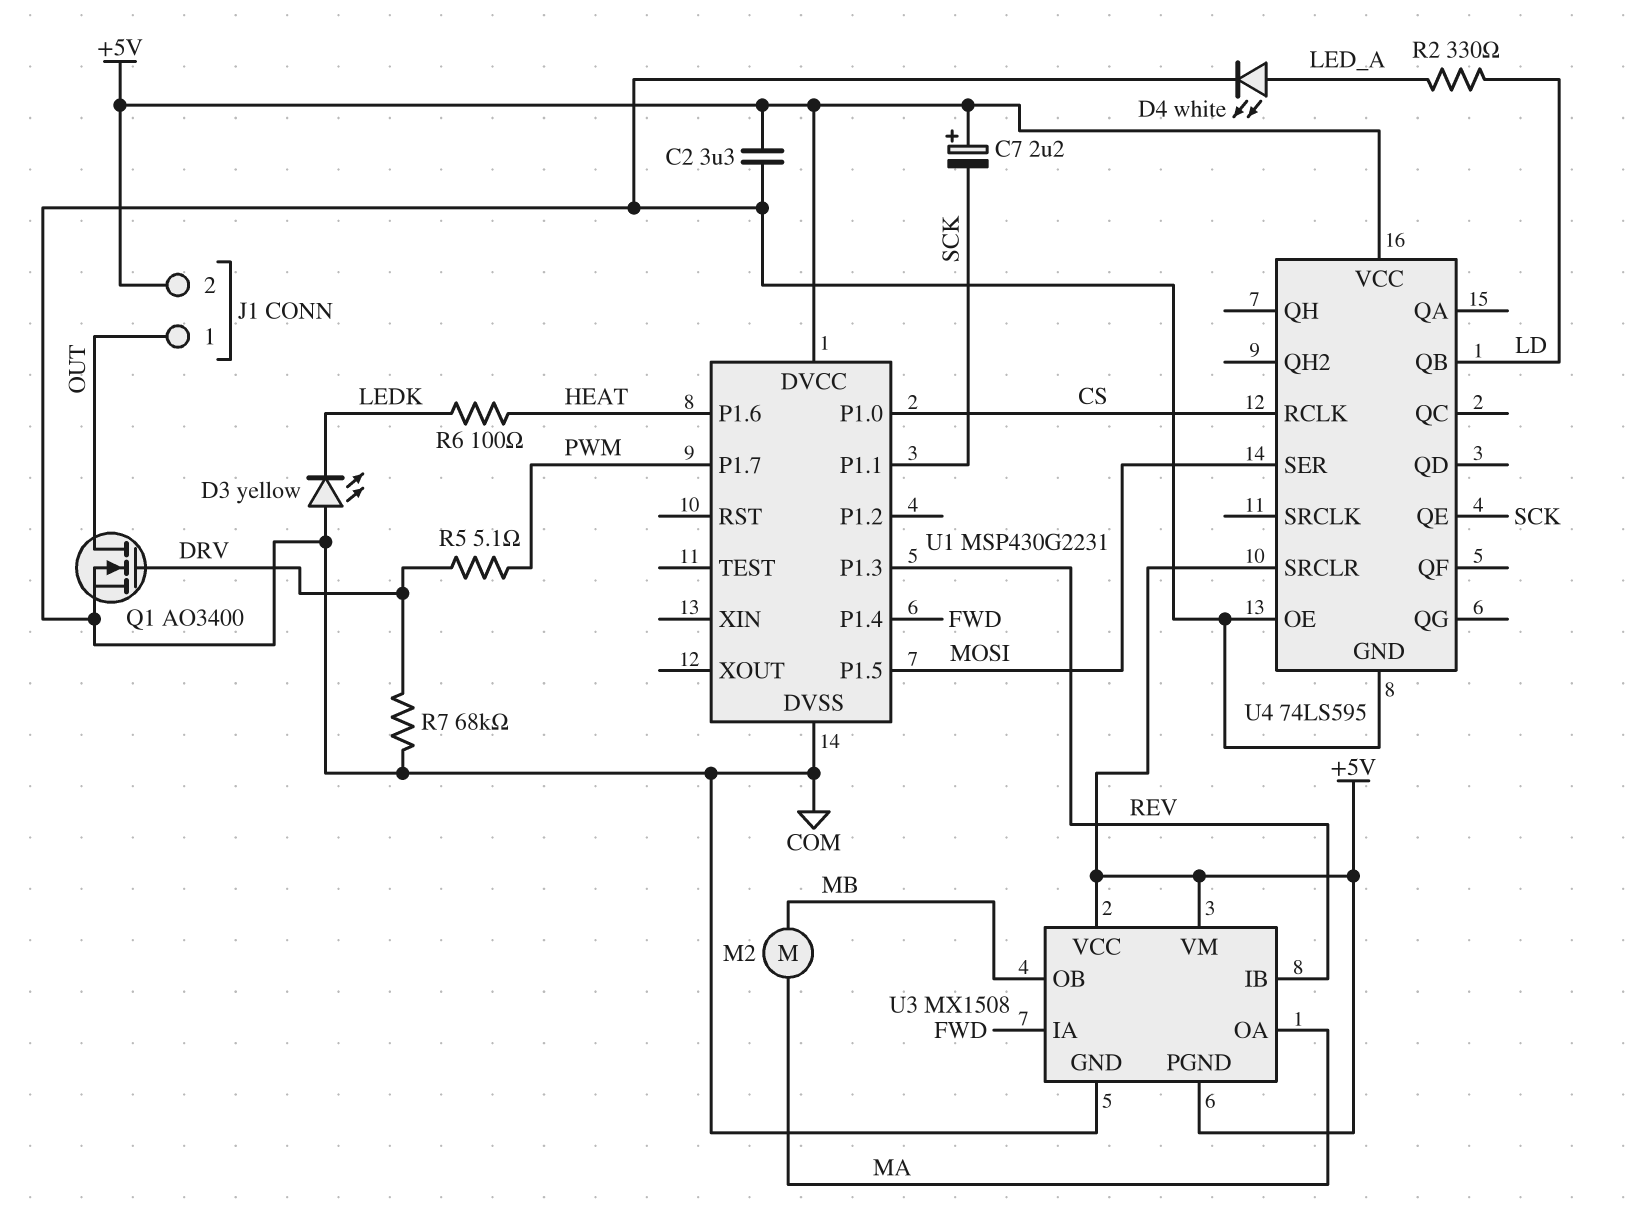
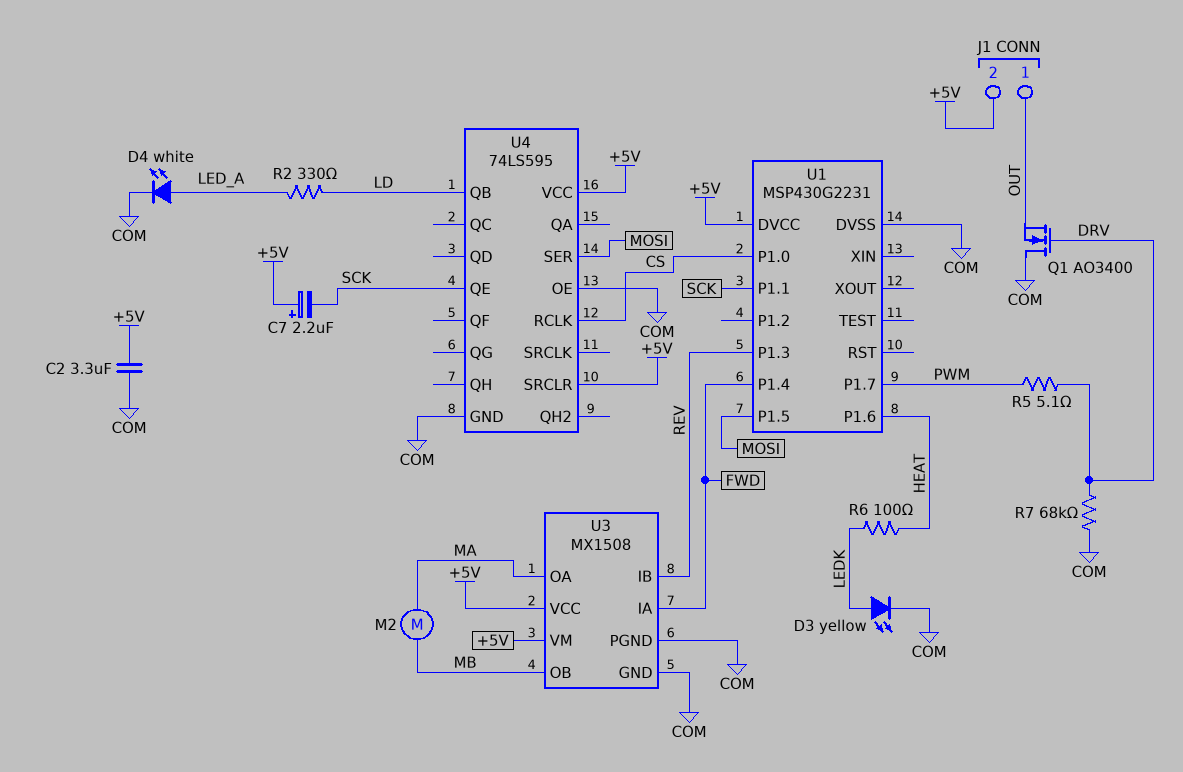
D3: LED yellow (A COM, K LEDK) -> LED yellow (A LEDK, K COM)
Q1: NMOS AO3400 (G DRV, D OUT, S COM) -> NMOS AO3400 (G DRV, D COM, S OUT)
U3 pin PGND: +5V -> COM

